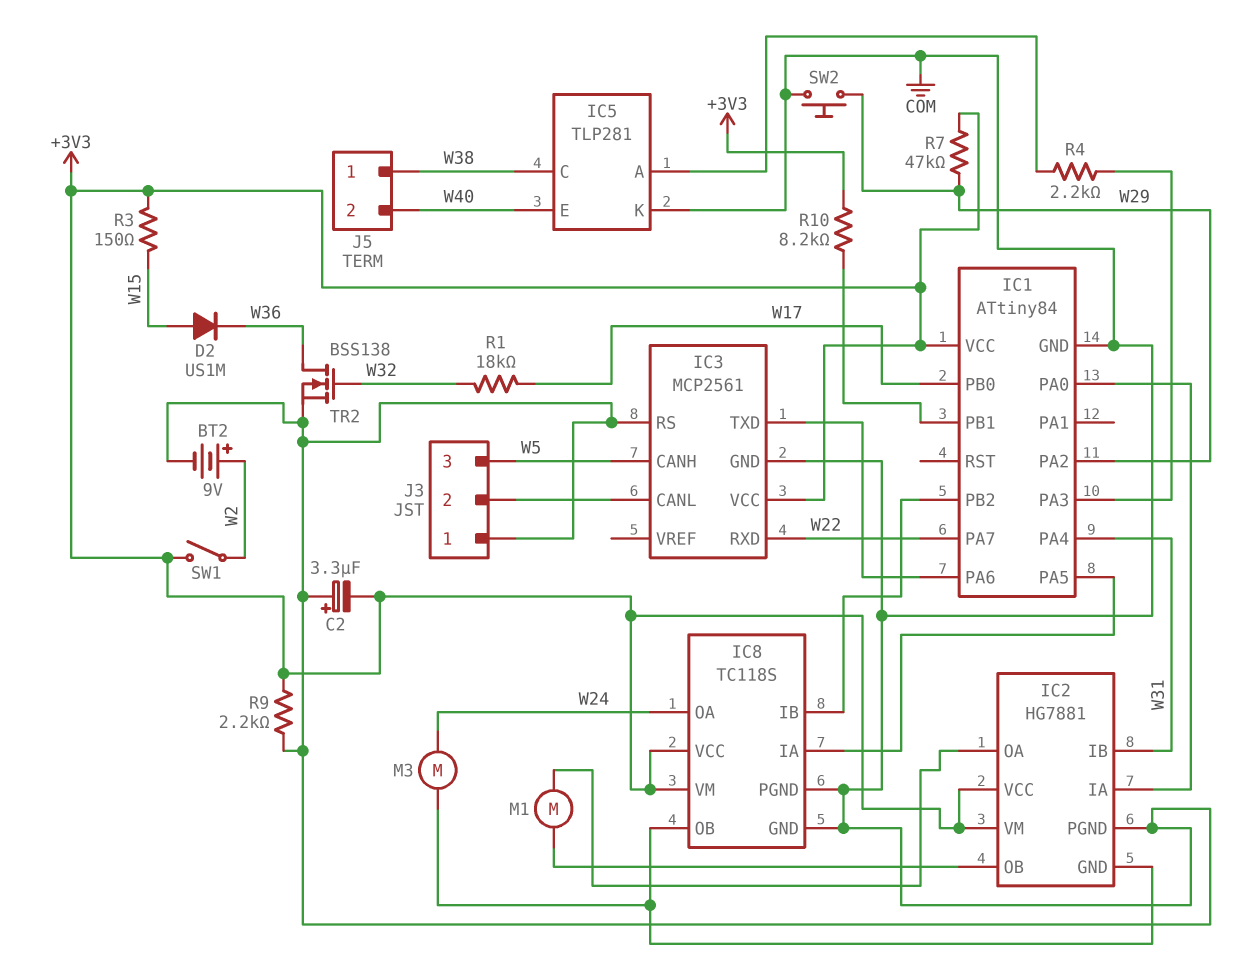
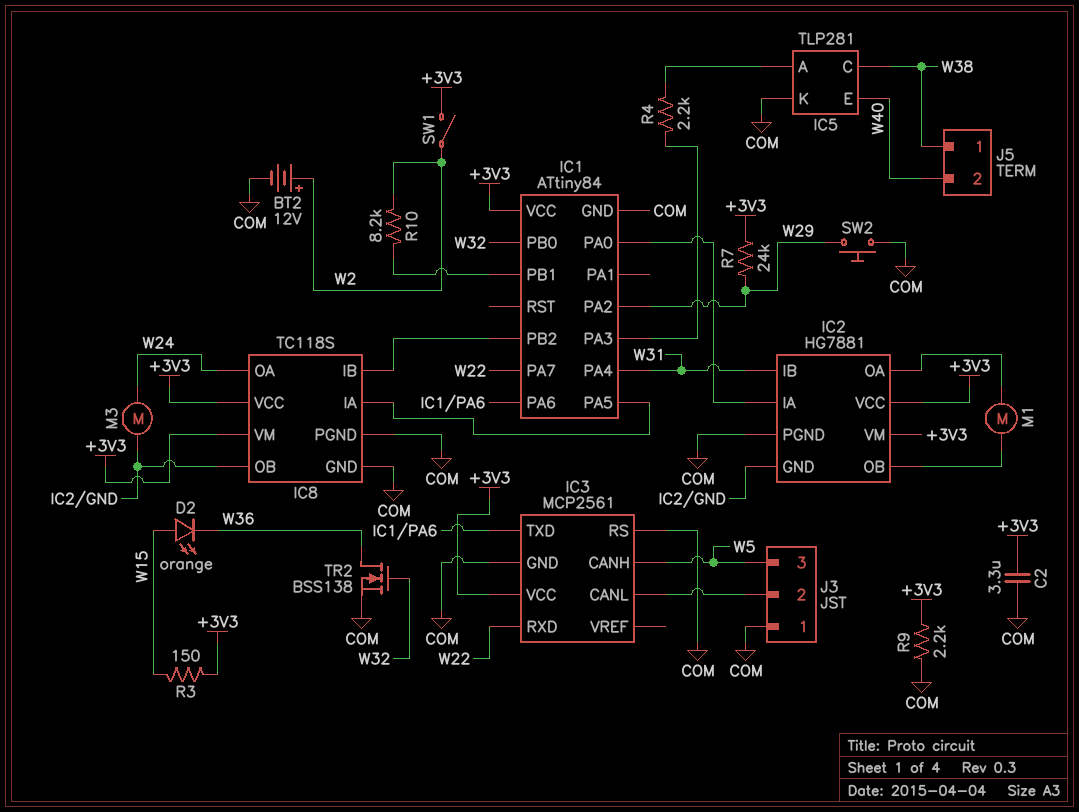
BT2: 9V (plus W2, minus COM) -> 12V (plus W2, minus COM)
C2: 3.3uF (plus COM, minus +3V3) -> 3.3uF (+3V3, COM)
D2: diode US1M (A W15, K W36) -> LED orange (A W15, K W36)
IC1 pin PB0: W17 -> W32
R1: 18k (W17, W32) -> none
R7: 47k (+3V3, W29) -> 24k (+3V3, W29)
R10: 8.2k (+3V3, IC1/PB1) -> 8.2k (IC1/PB1, W2)

